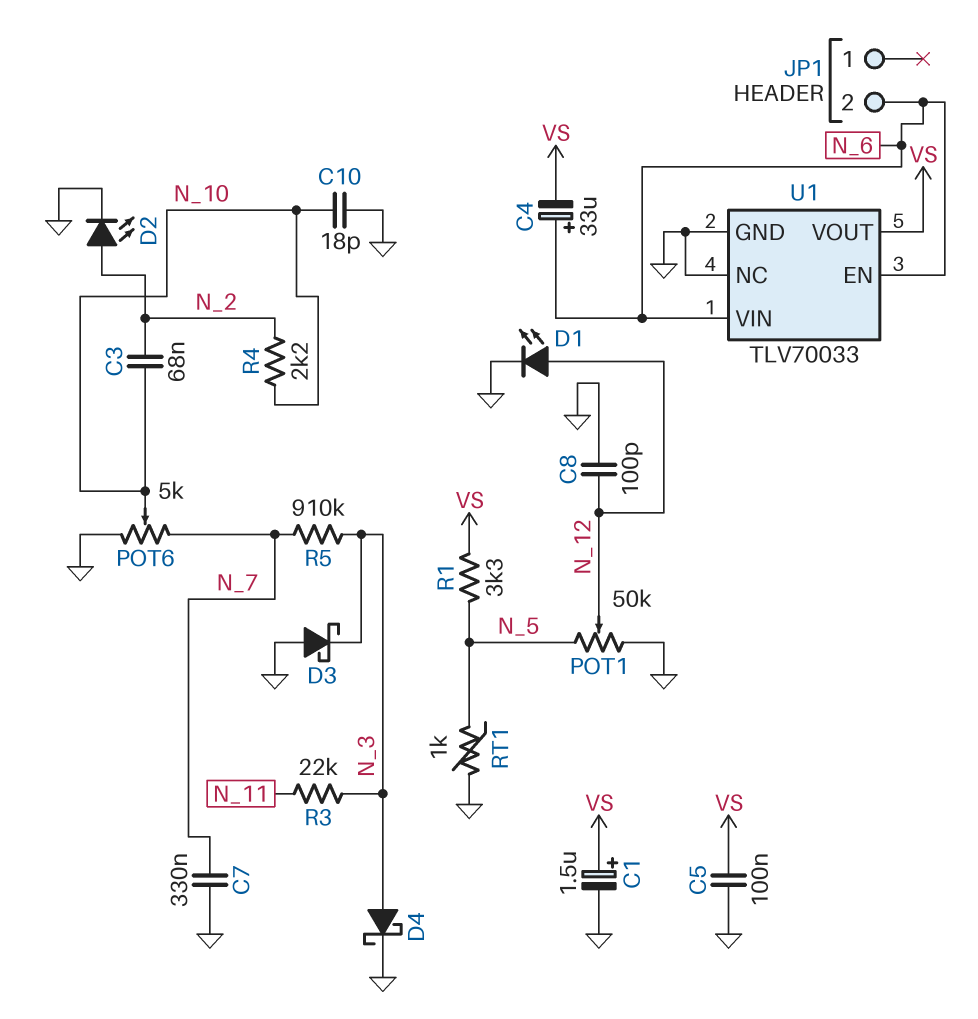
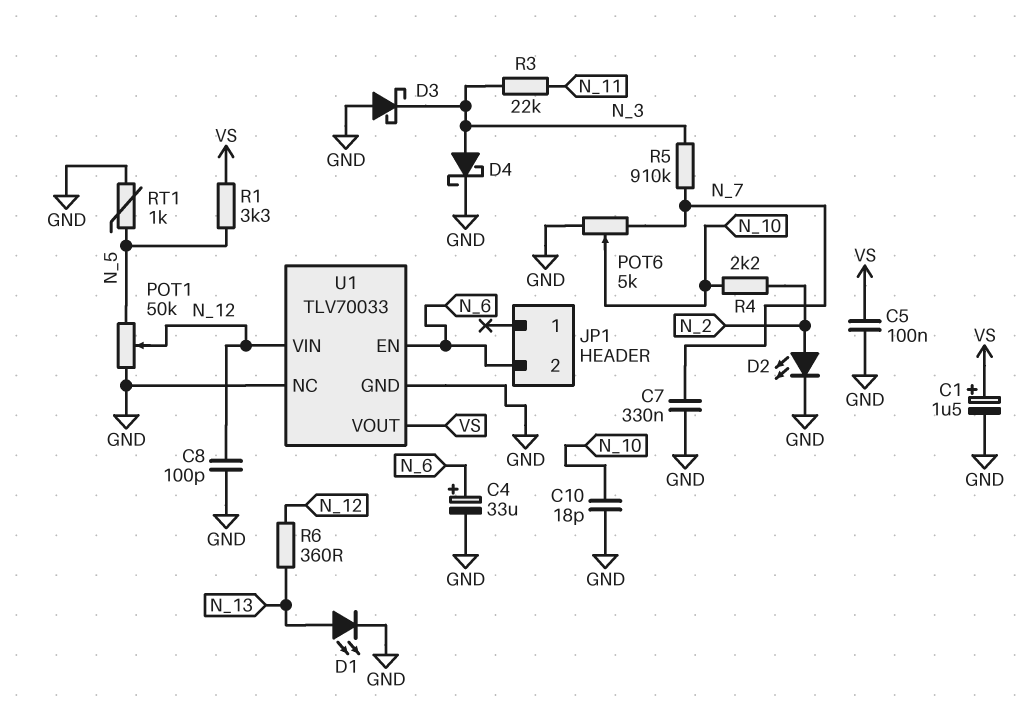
C3: 68nF (N_2, N_10) -> none
C4: 33uF (plus N_6, minus VS) -> 33uF (plus N_6, minus GND)
D1: LED (A N_12, K GND) -> LED (A N_13, K GND)
R6: none -> 360 (N_12, N_13)
U1 pin VIN: N_6 -> N_12

